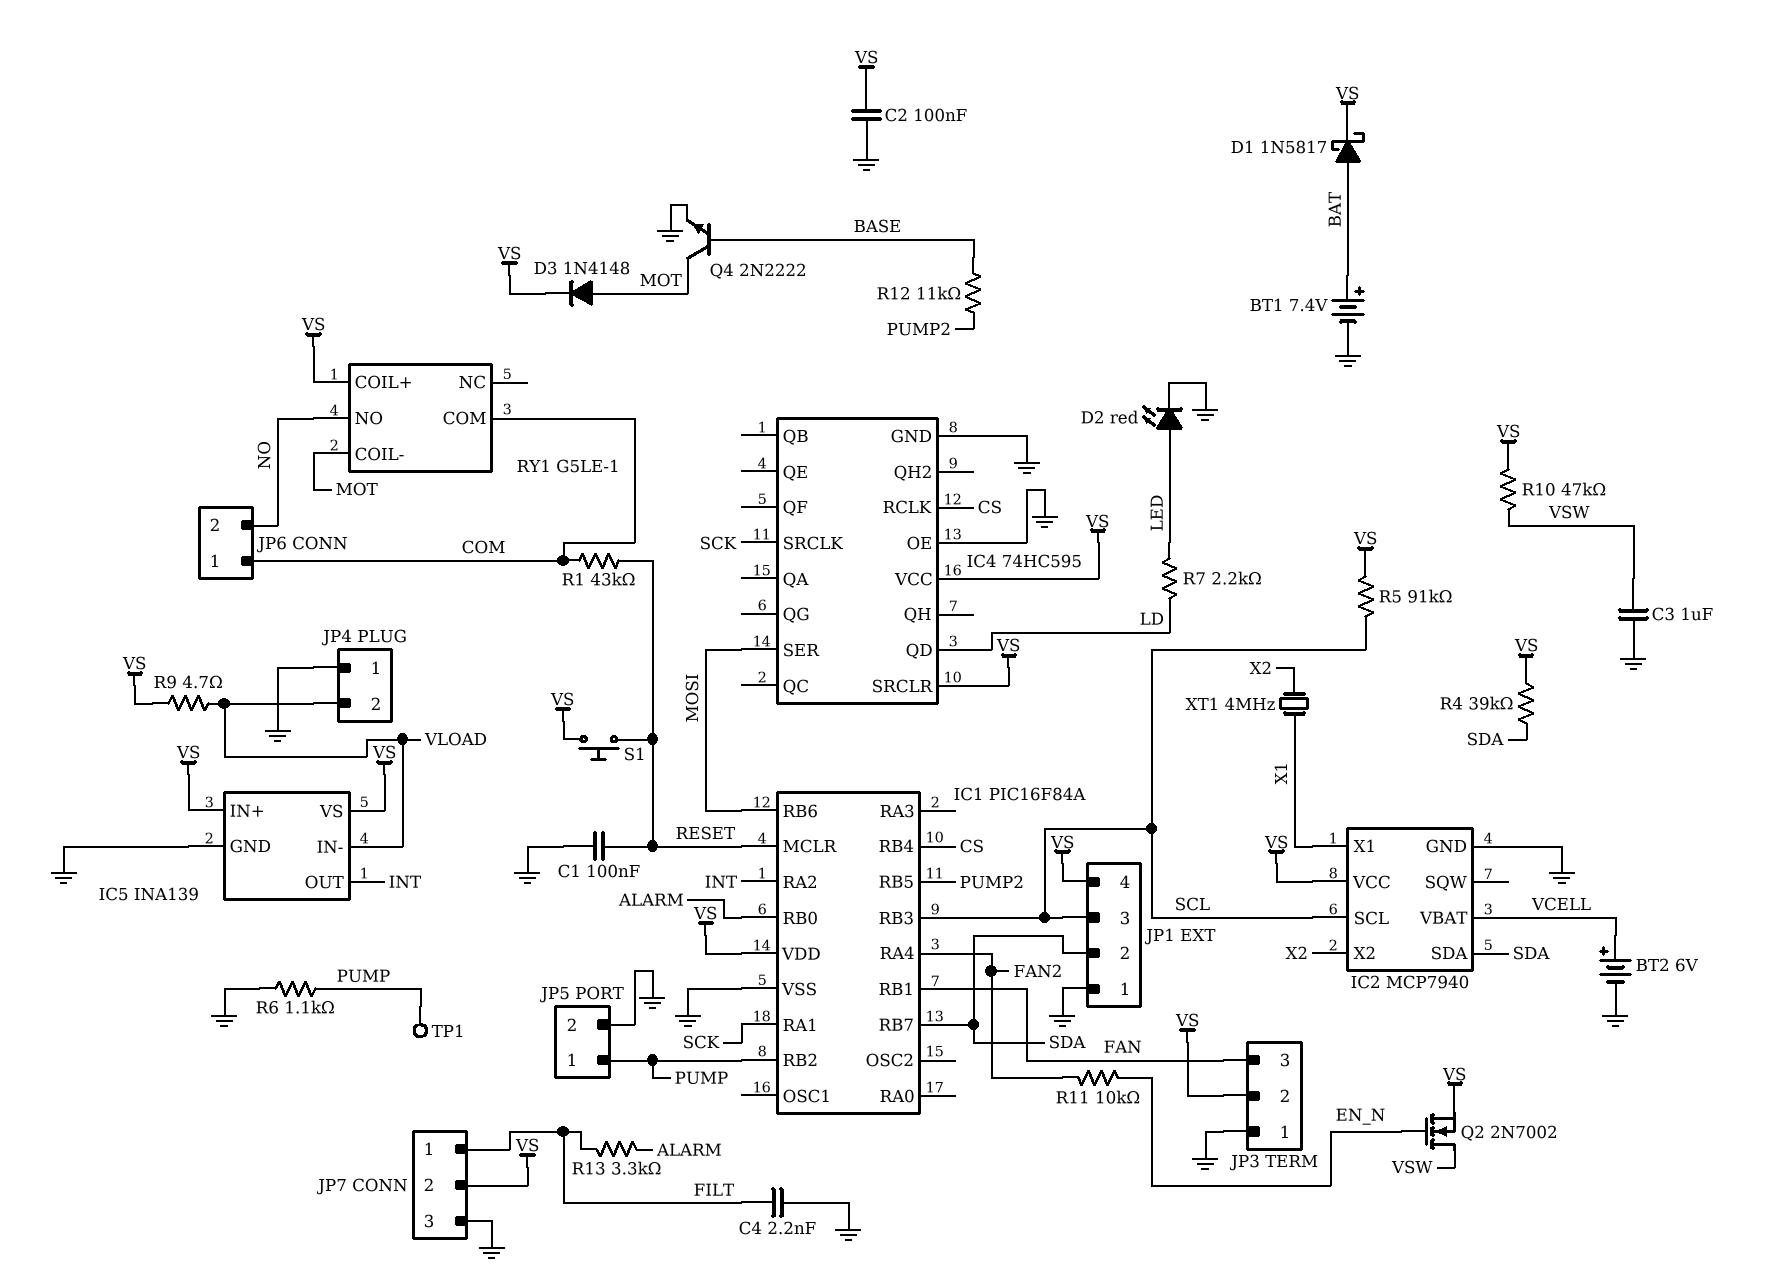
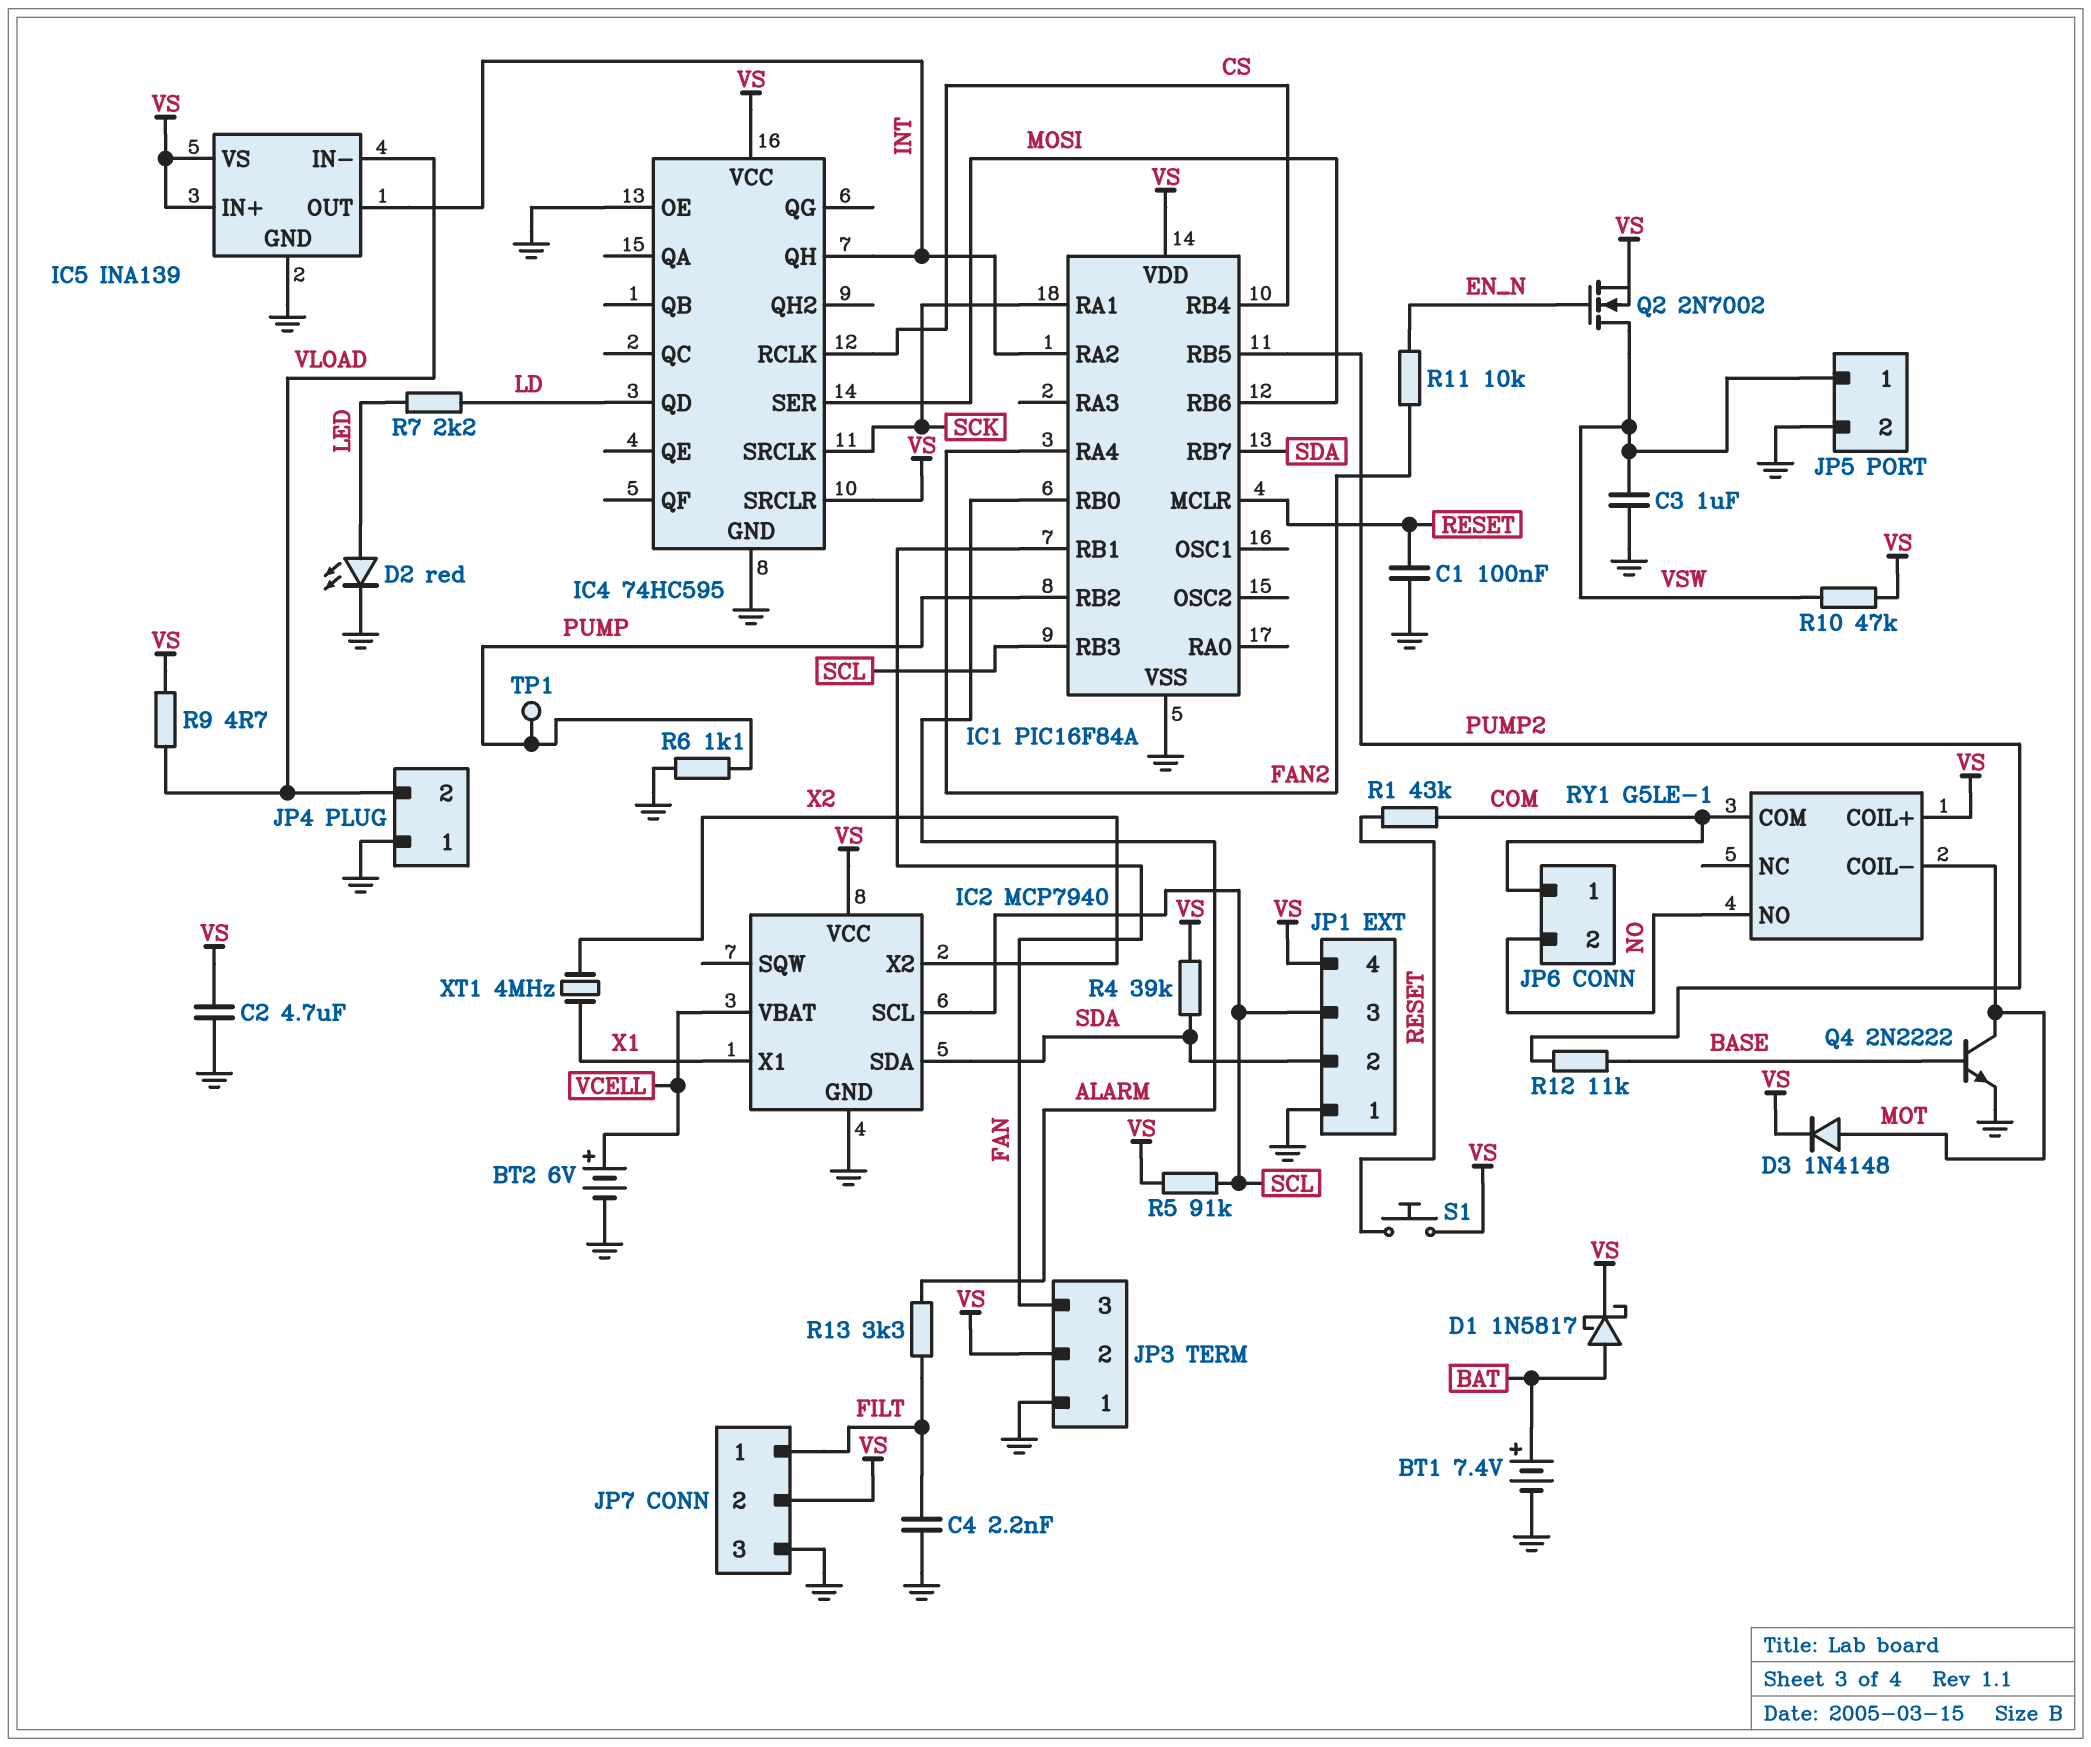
C2: 100nF (GND, VS) -> 4.7uF (GND, VS)
IC4 pin QH: none -> INT
JP5 pin 1: PUMP -> VSW

